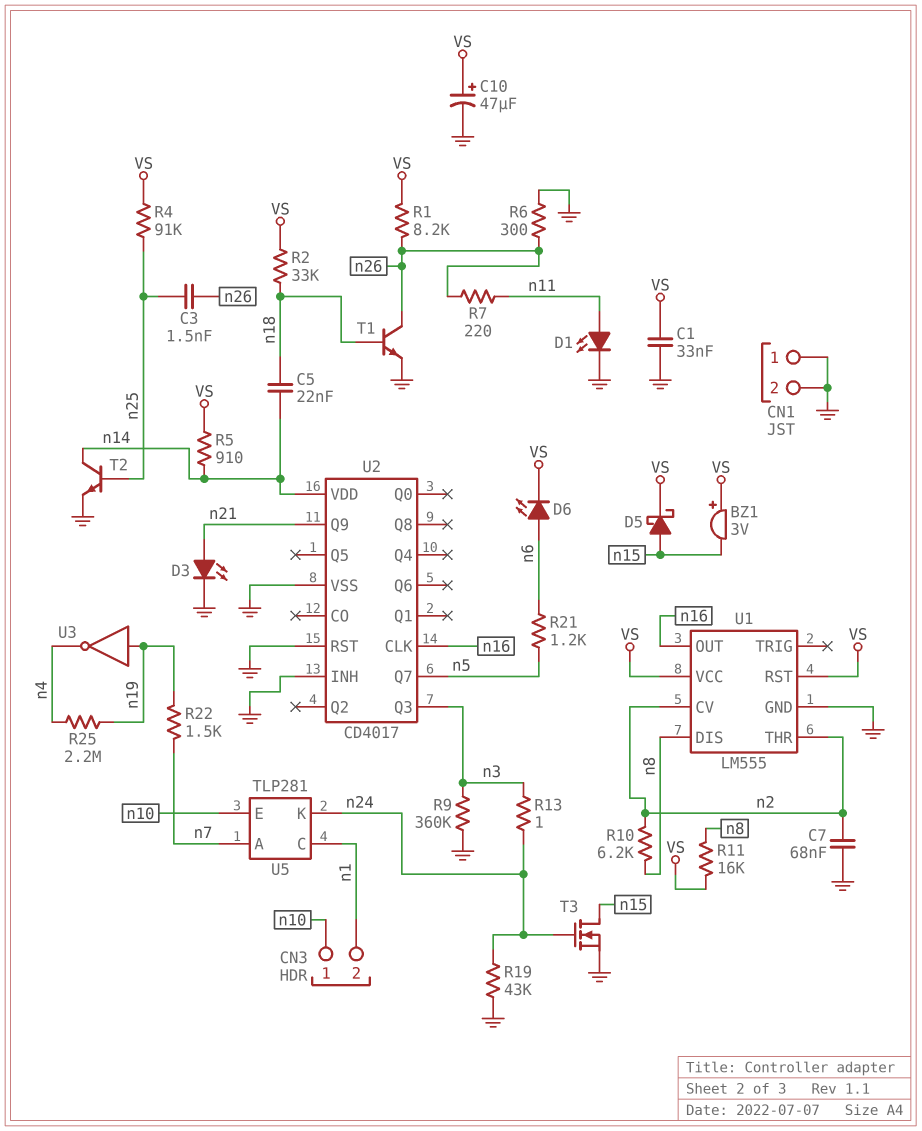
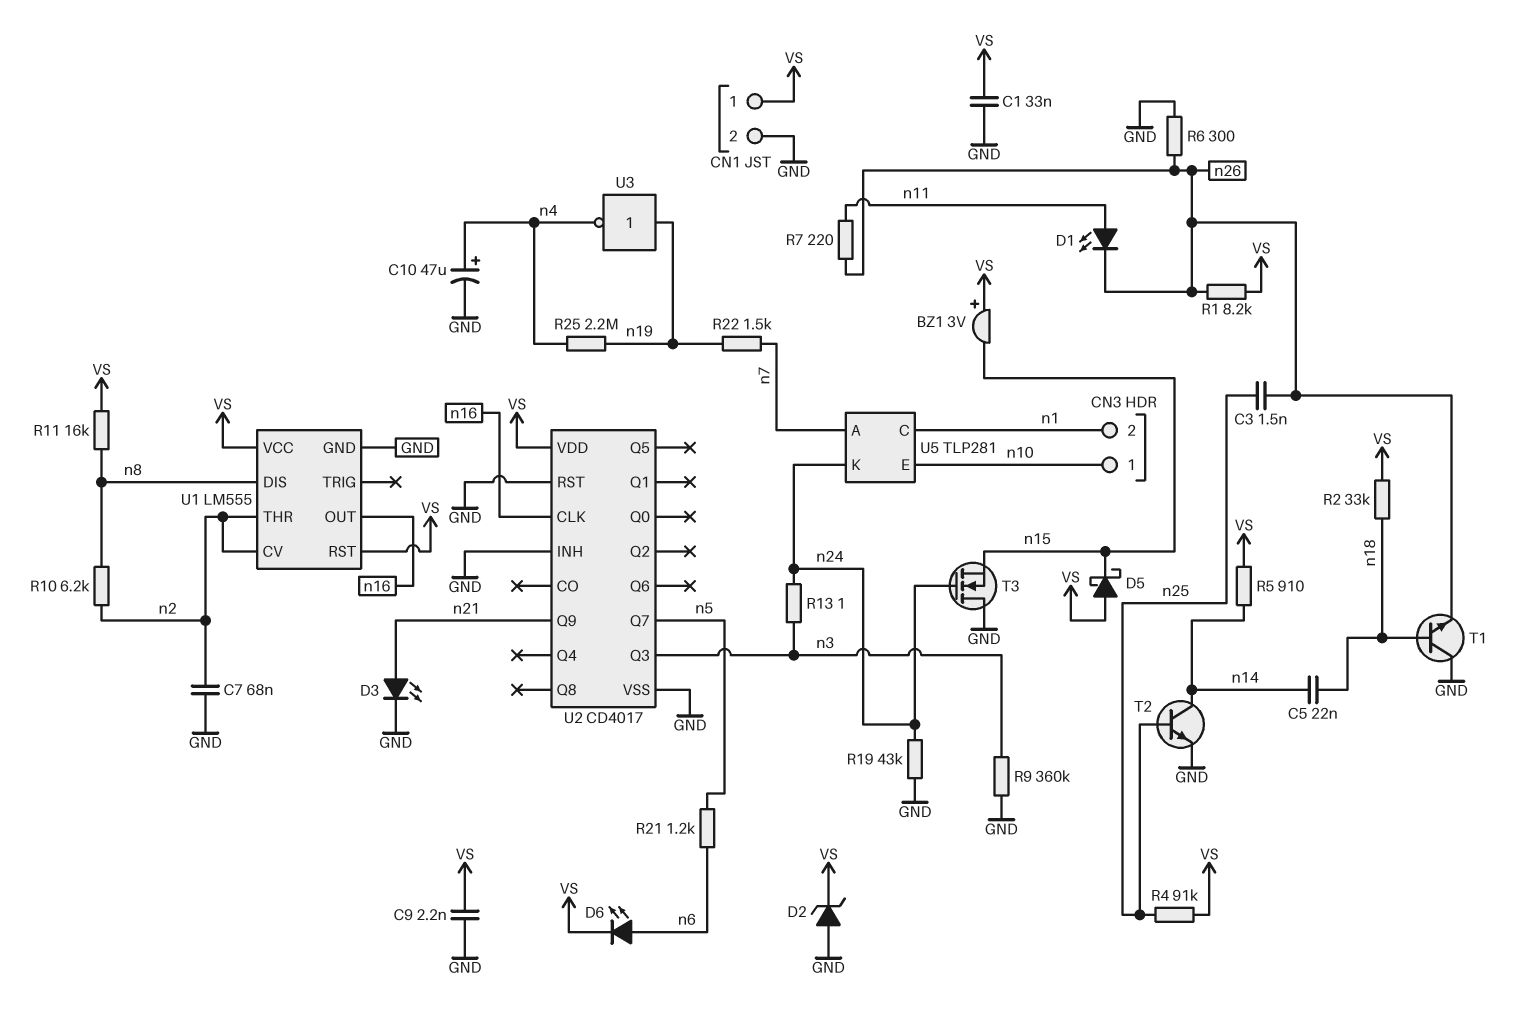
C9: none -> 2.2nF (GND, VS)
C10: 47uF (plus VS, minus GND) -> 47uF (plus n4, minus GND)
CN1 pin 1: GND -> VS
D1: LED (A n11, K GND) -> LED (A n11, K n26)
D2: none -> zener (A GND, K VS)
D5: schottky (A n15, K VS) -> schottky (A VS, K n15)
T1: NPN (B n18, C n26, E GND) -> NPN (B n18, C GND, E n26)
T3: NMOS (G n24, D n15, S GND) -> NMOS (G n24, D GND, S n15)
U2 pin VDD: n14 -> VS

